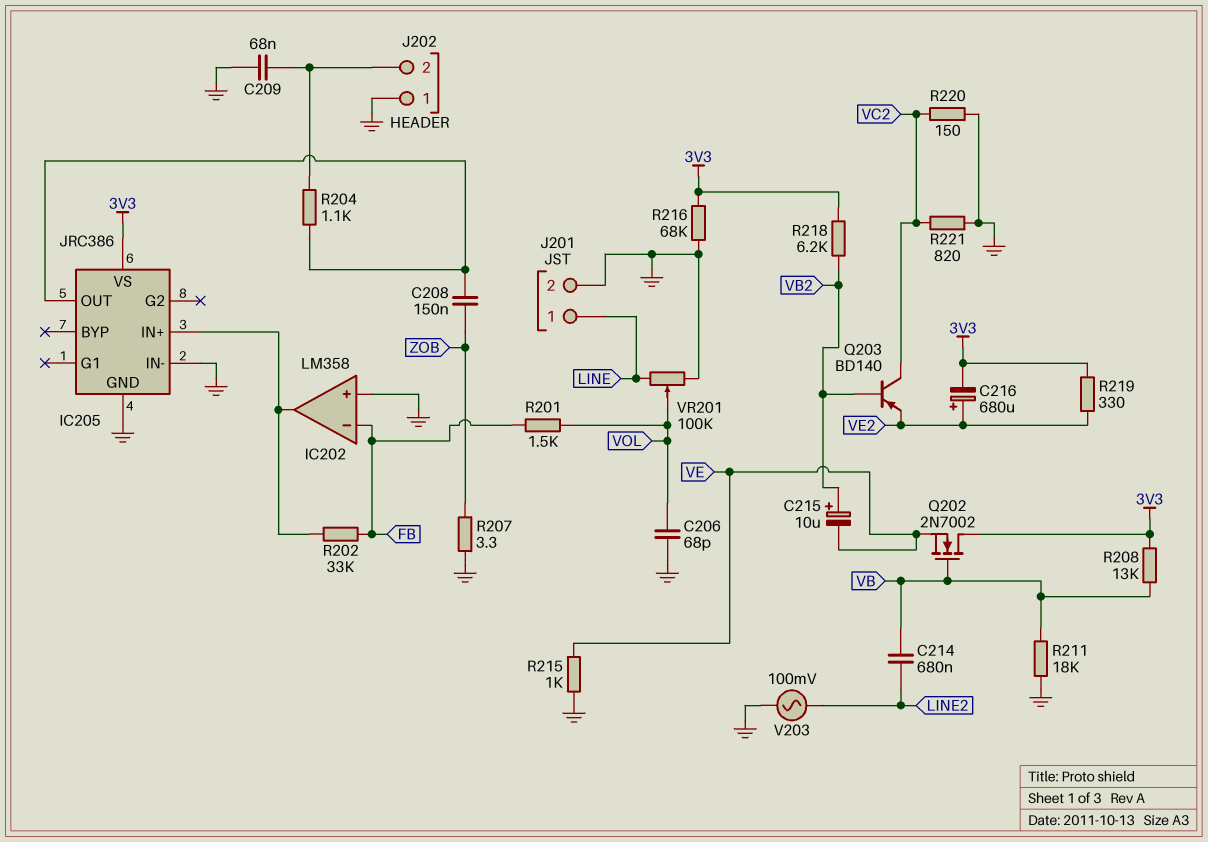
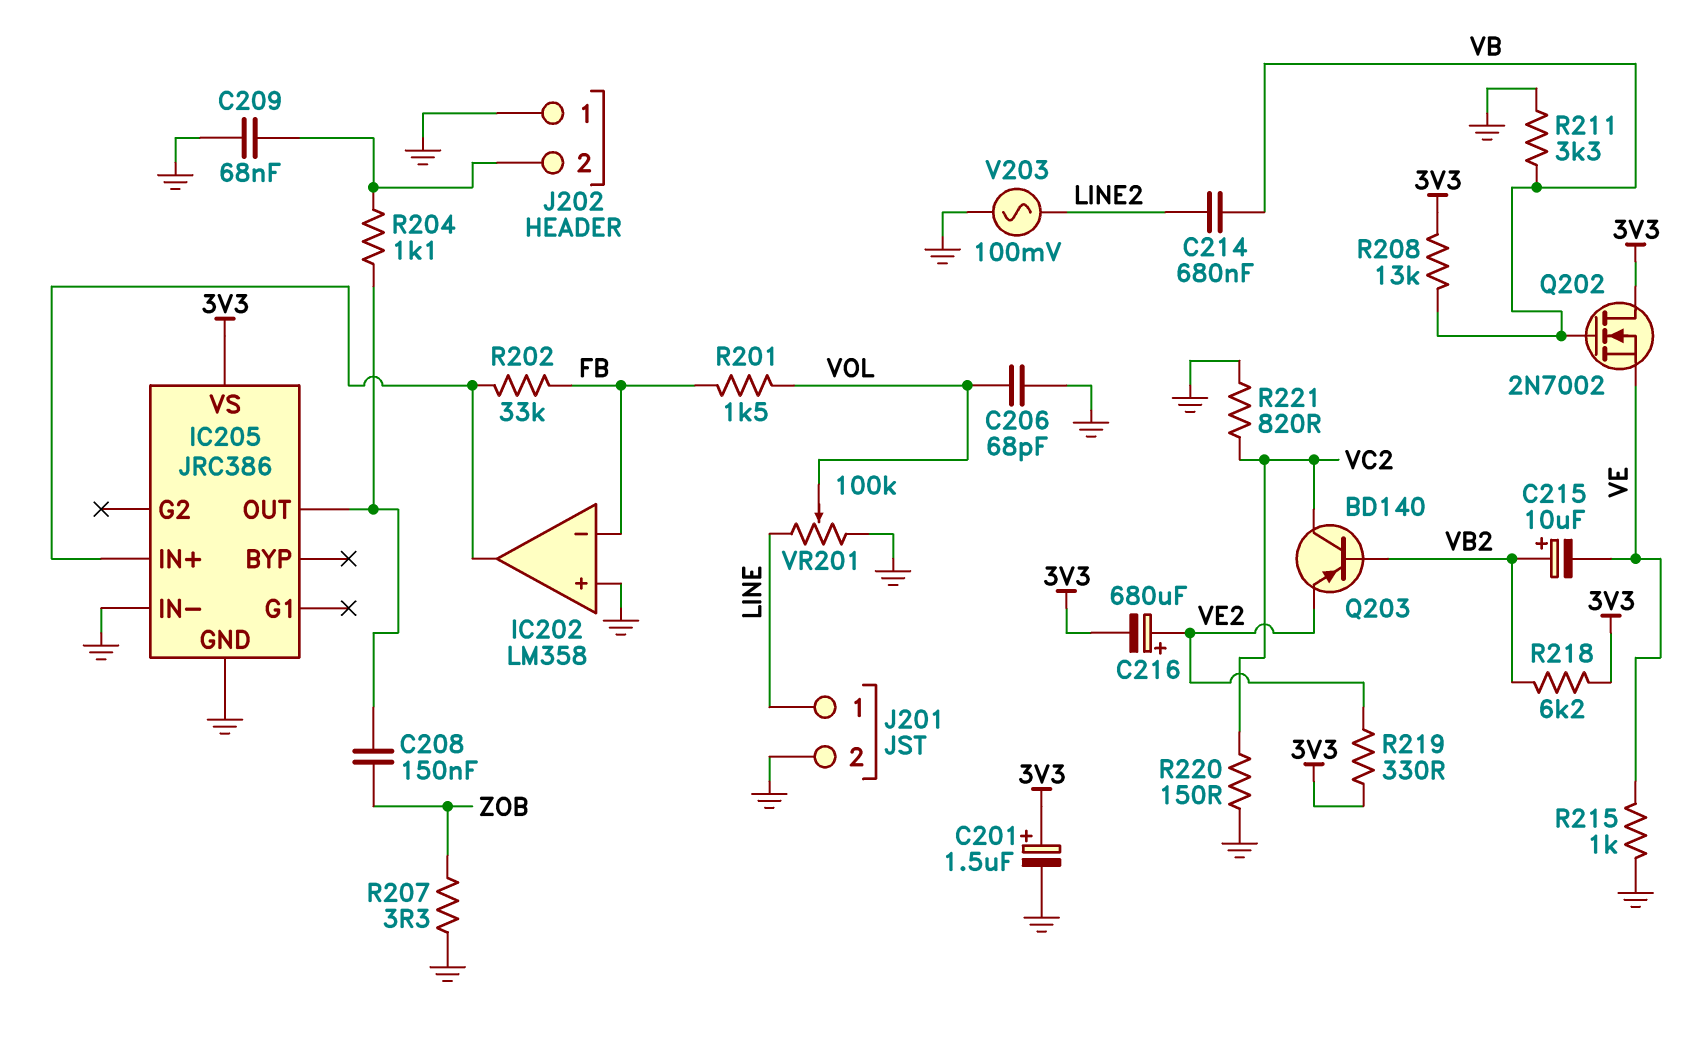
C201: none -> 1.5uF (plus 3V3, minus GND)
R211: 18k (GND, VB) -> 3.3k (GND, VB)
R216: 68k (3V3, GND) -> none

